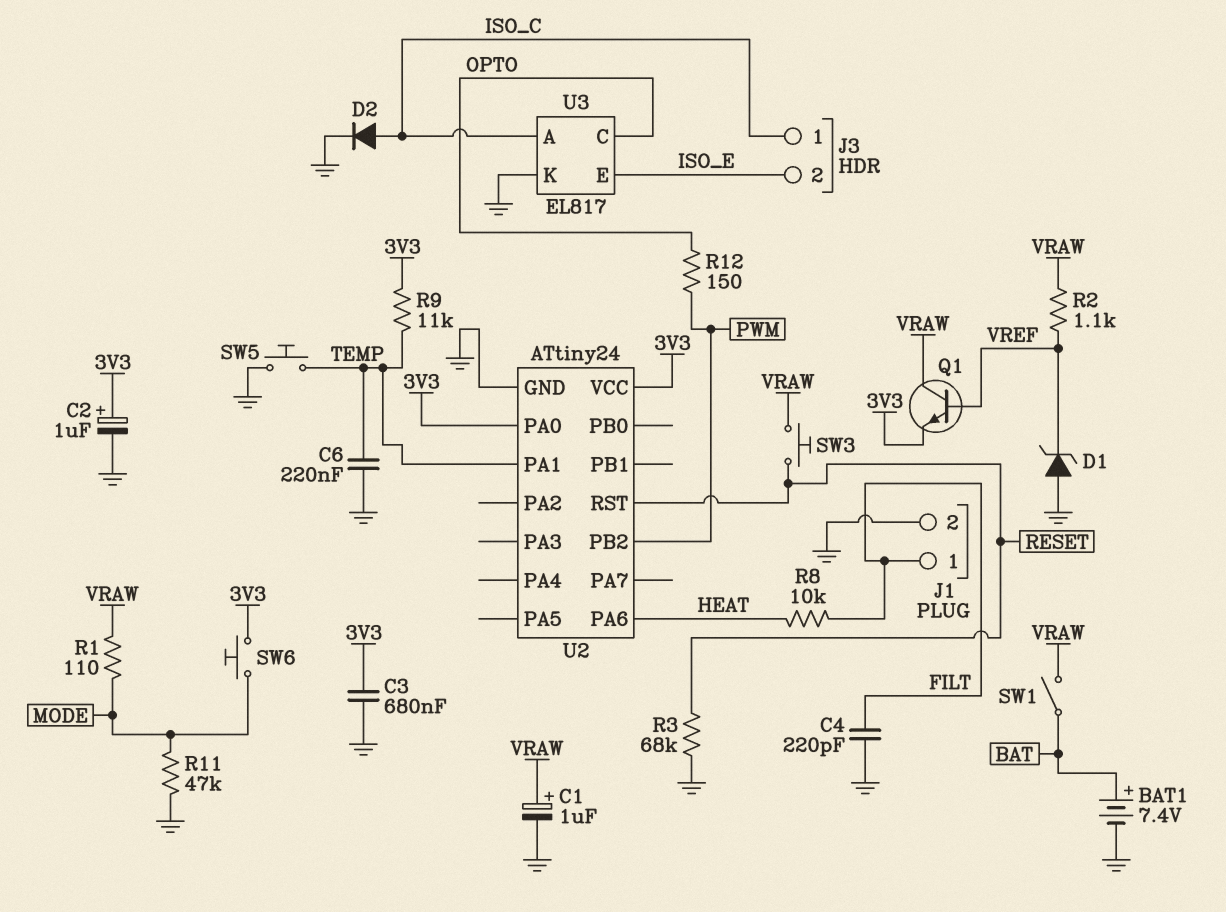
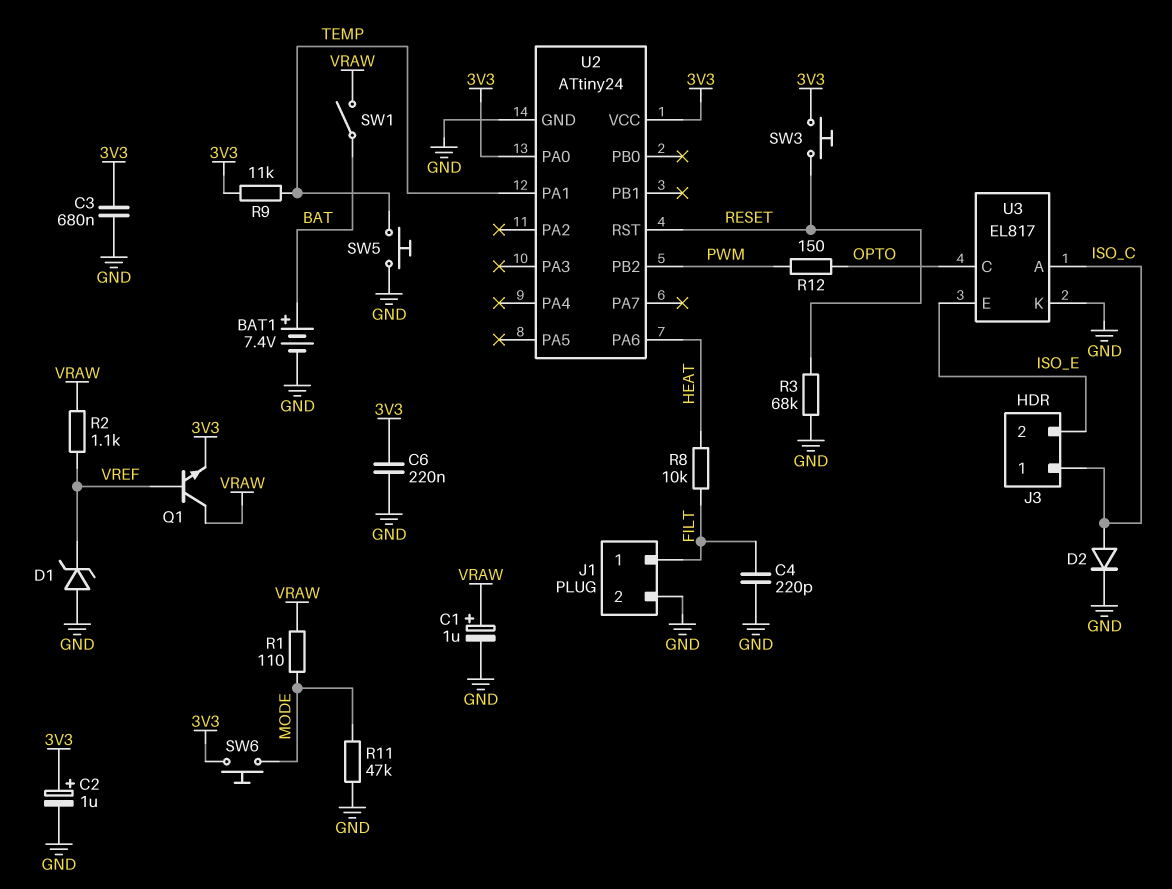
C6: 220nF (GND, TEMP) -> 220nF (3V3, GND)
SW3: button (RESET, VRAW) -> button (3V3, RESET)

